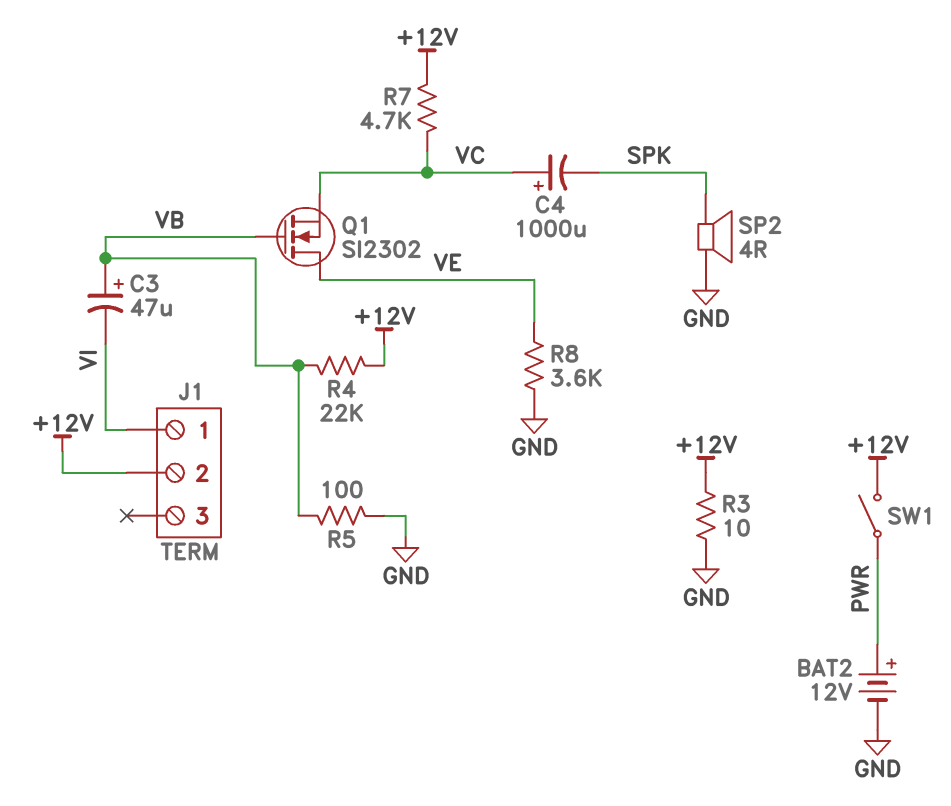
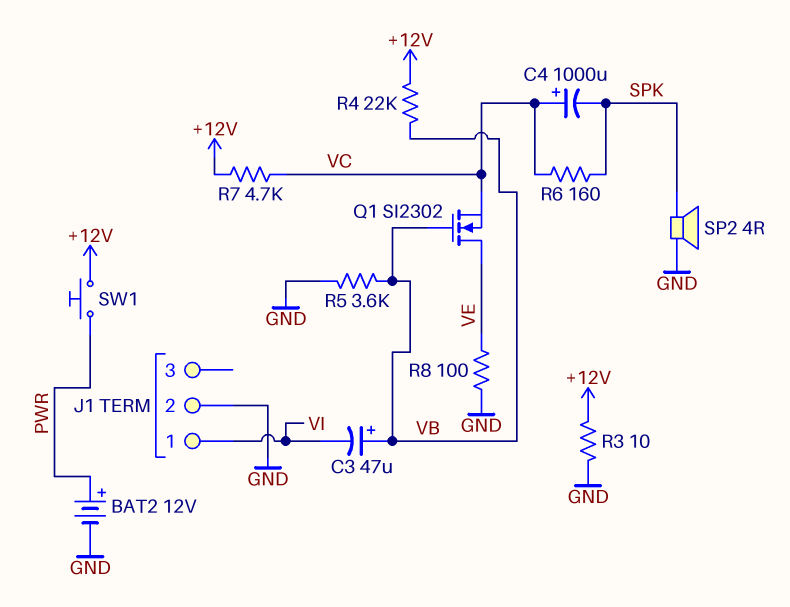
J1 pin 2: +12V -> GND
R5: 100 (GND, VB) -> 3.6k (GND, VB)
R6: none -> 160 (SPK, VC)
R8: 3.6k (GND, VE) -> 100 (GND, VE)
SW1: switch (+12V, PWR) -> button (+12V, PWR)

